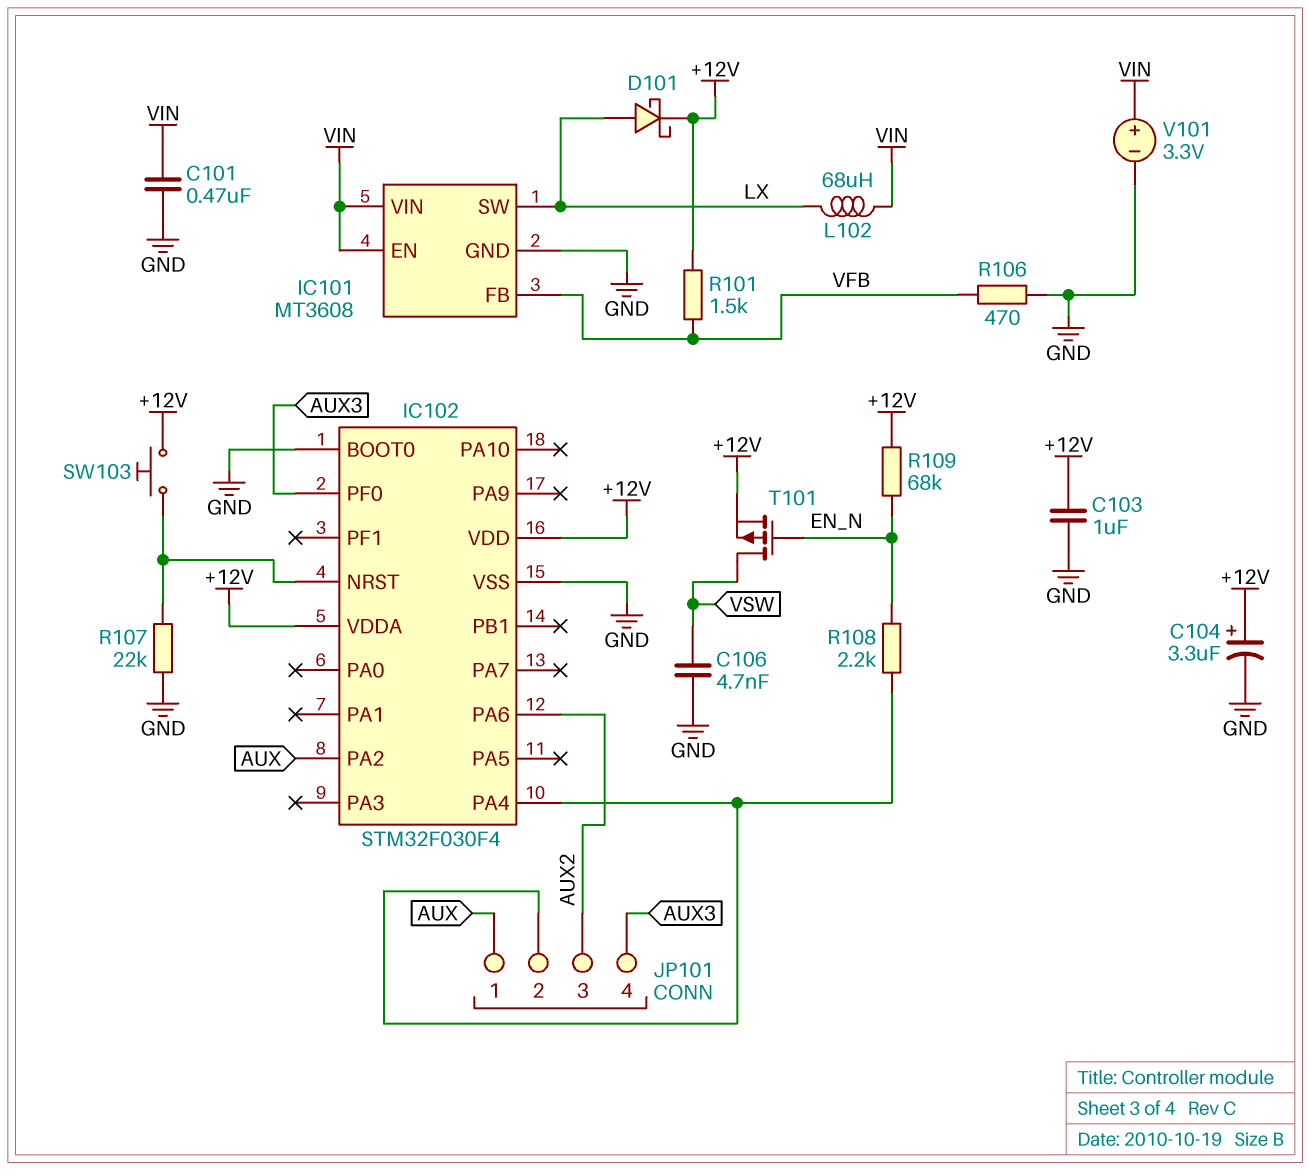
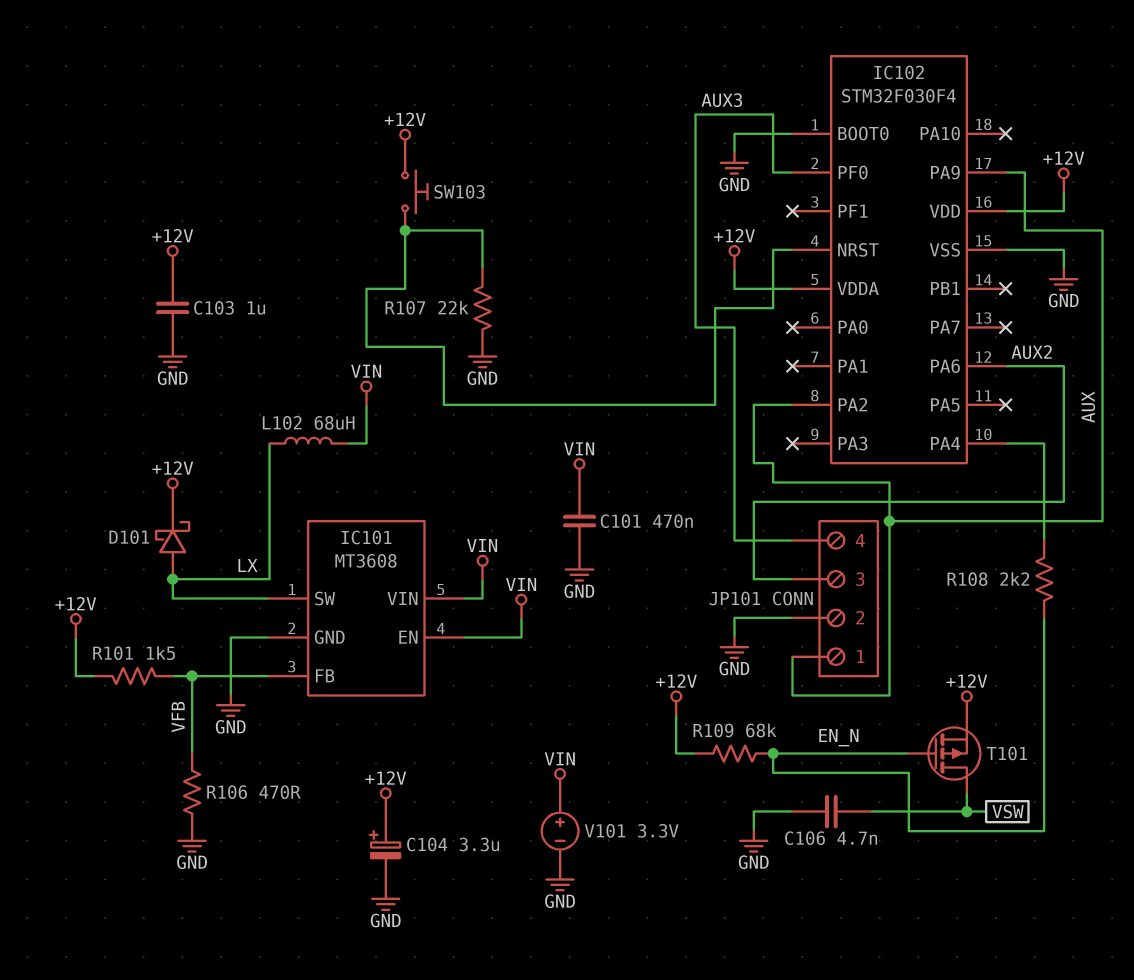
IC102 pin PA9: none -> AUX
JP101 pin 2: IC102/PA4 -> GND

